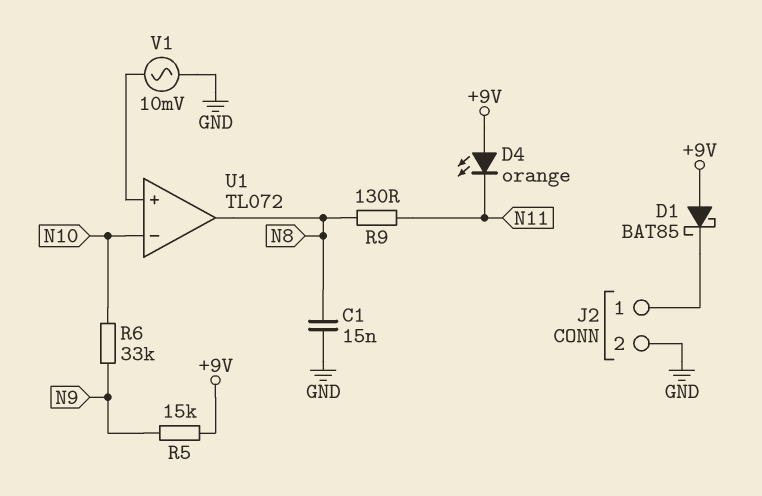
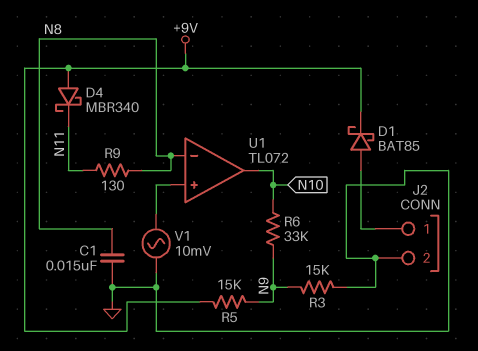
D1: schottky BAT85 (A +9V, K J2/1) -> schottky BAT85 (A J2/1, K +9V)
D4: LED orange (A +9V, K N11) -> schottky MBR340 (A +9V, K N11)
R3: none -> 15k (GND, N9)
U1 pin in-: N10 -> N8
U1 pin out: N8 -> N10

